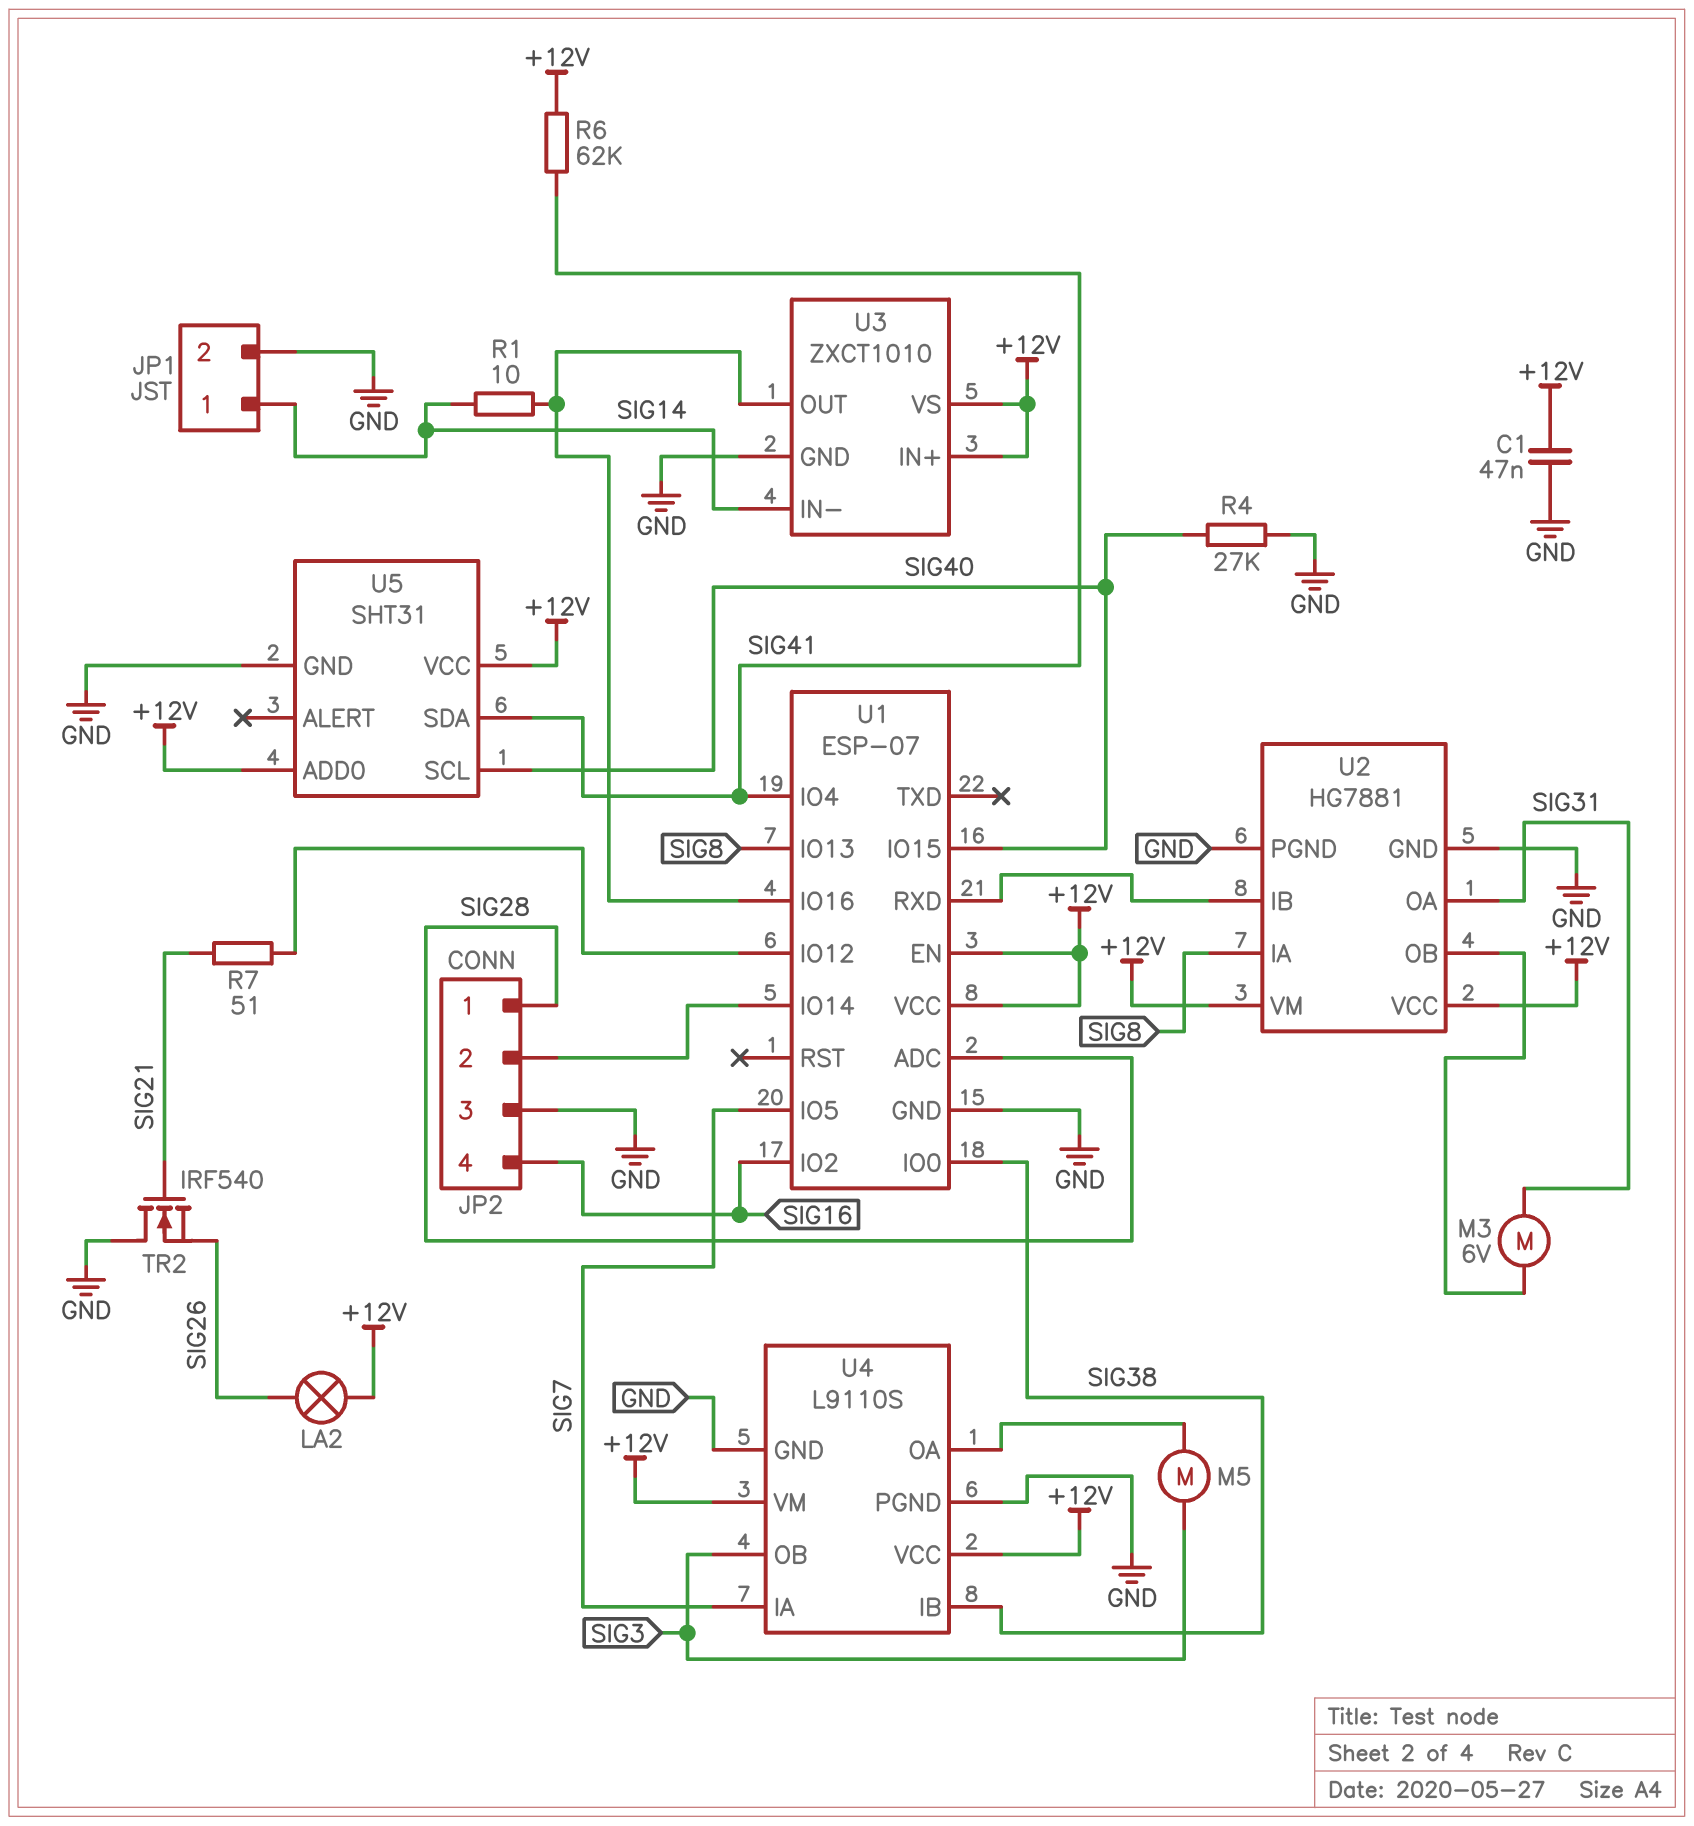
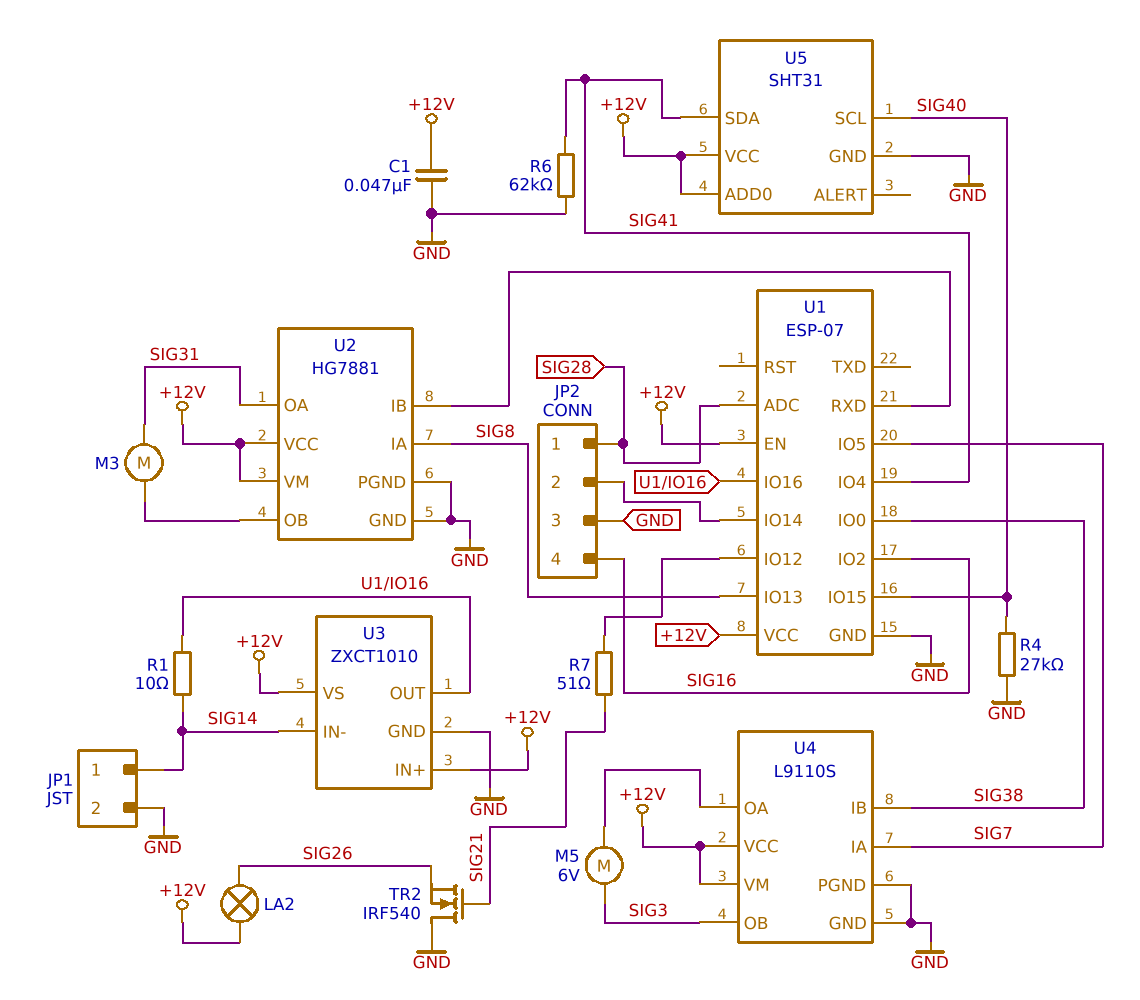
M3: motor 6V (SIG31, U2/OB) -> motor (SIG31, U2/OB)
M5: motor (SIG3, U4/OA) -> motor 6V (SIG3, U4/OA)
R6: 62k (+12V, SIG41) -> 62k (GND, SIG41)

